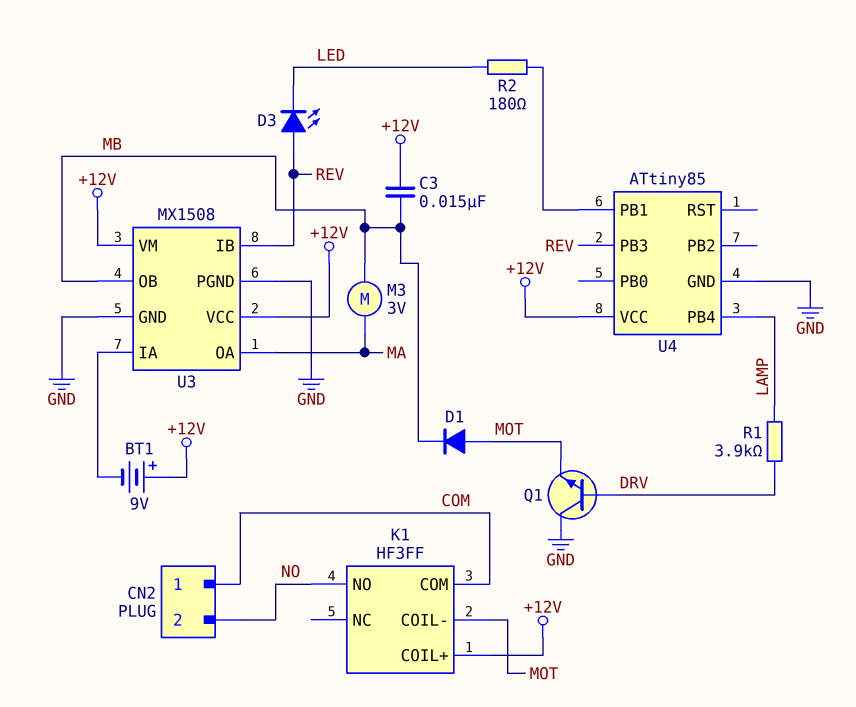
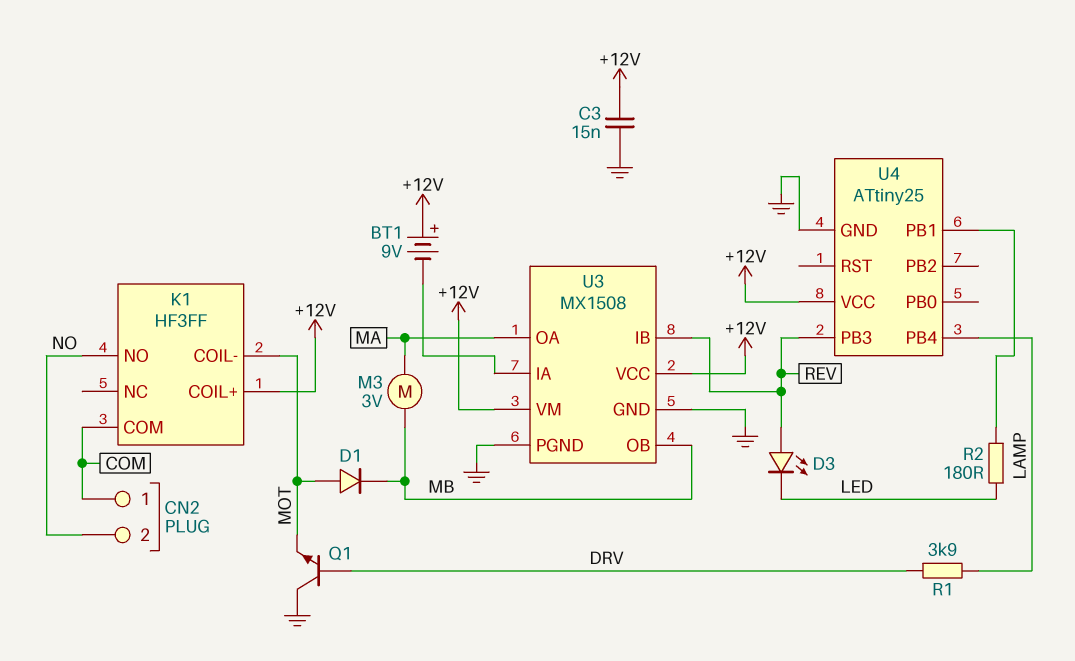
C3: 15nF (+12V, MB) -> 15nF (+12V, GND)
U4: ATtiny85 -> ATtiny25

